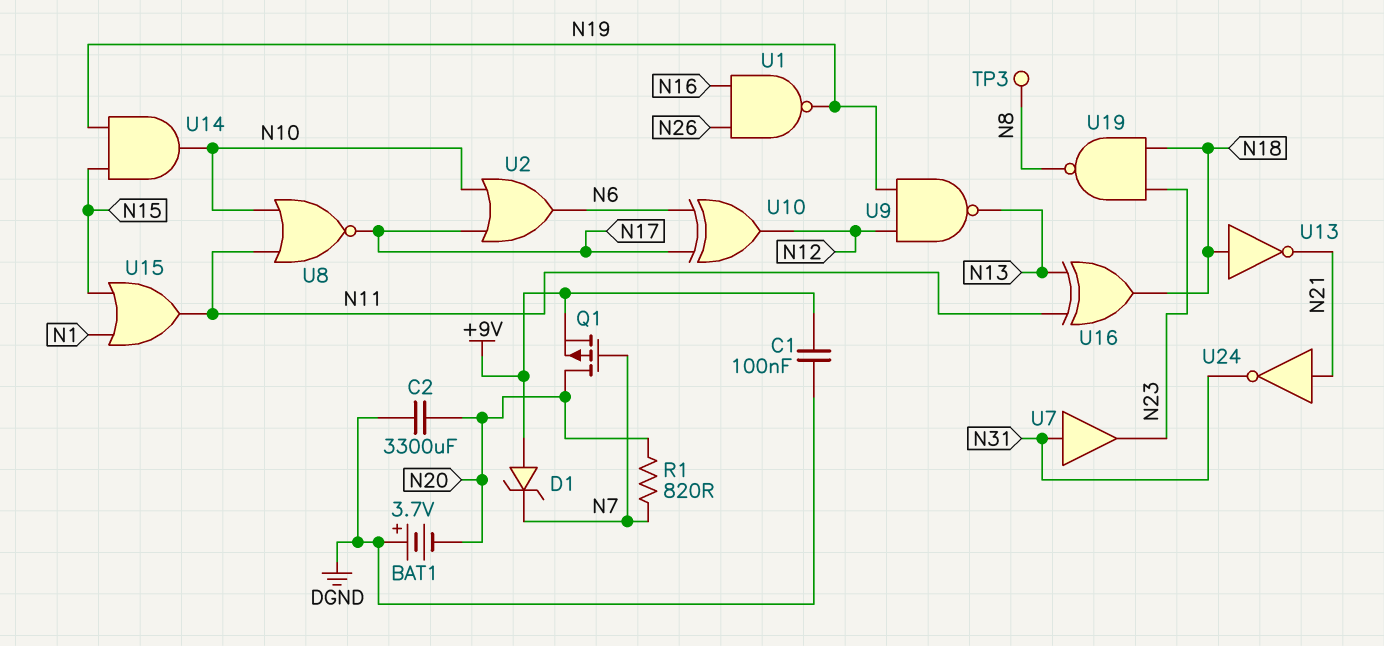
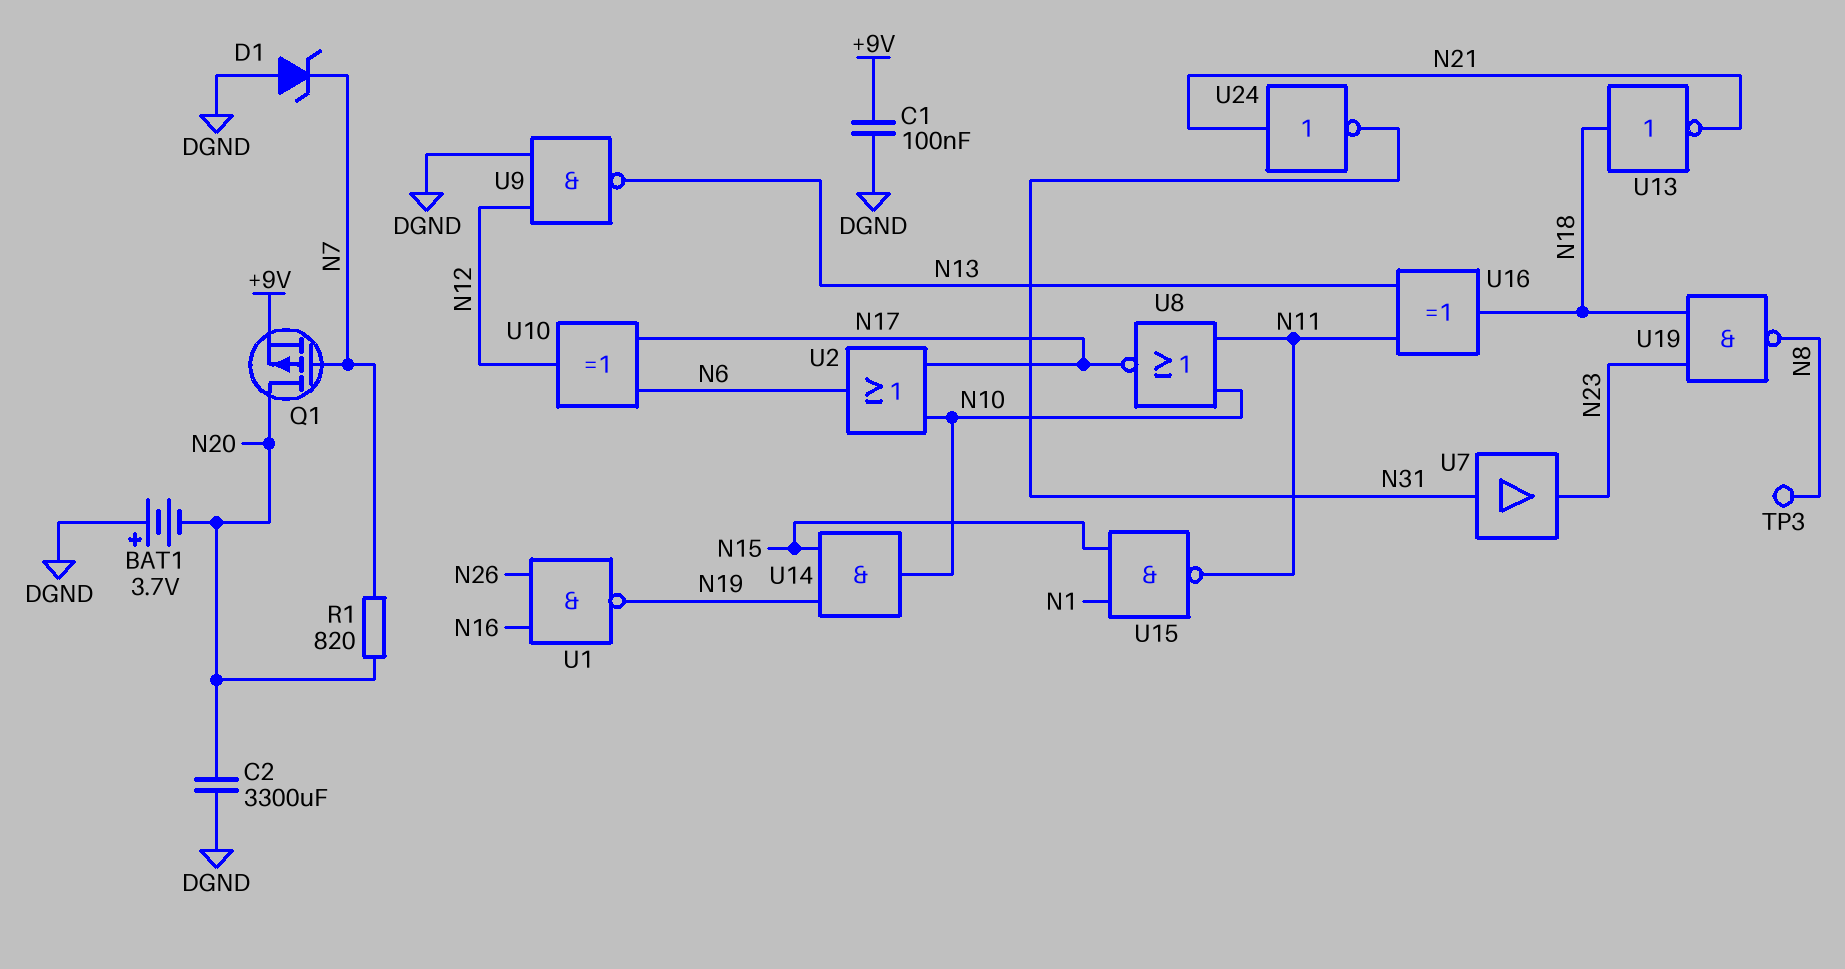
D1: zener (A +9V, K N7) -> zener (A DGND, K N7)
U9: NAND (in N12, in N19, out N13) -> NAND (in DGND, in N12, out N13)
U15: OR (in N1, in N15, out N11) -> NAND (in N1, in N15, out N11)

